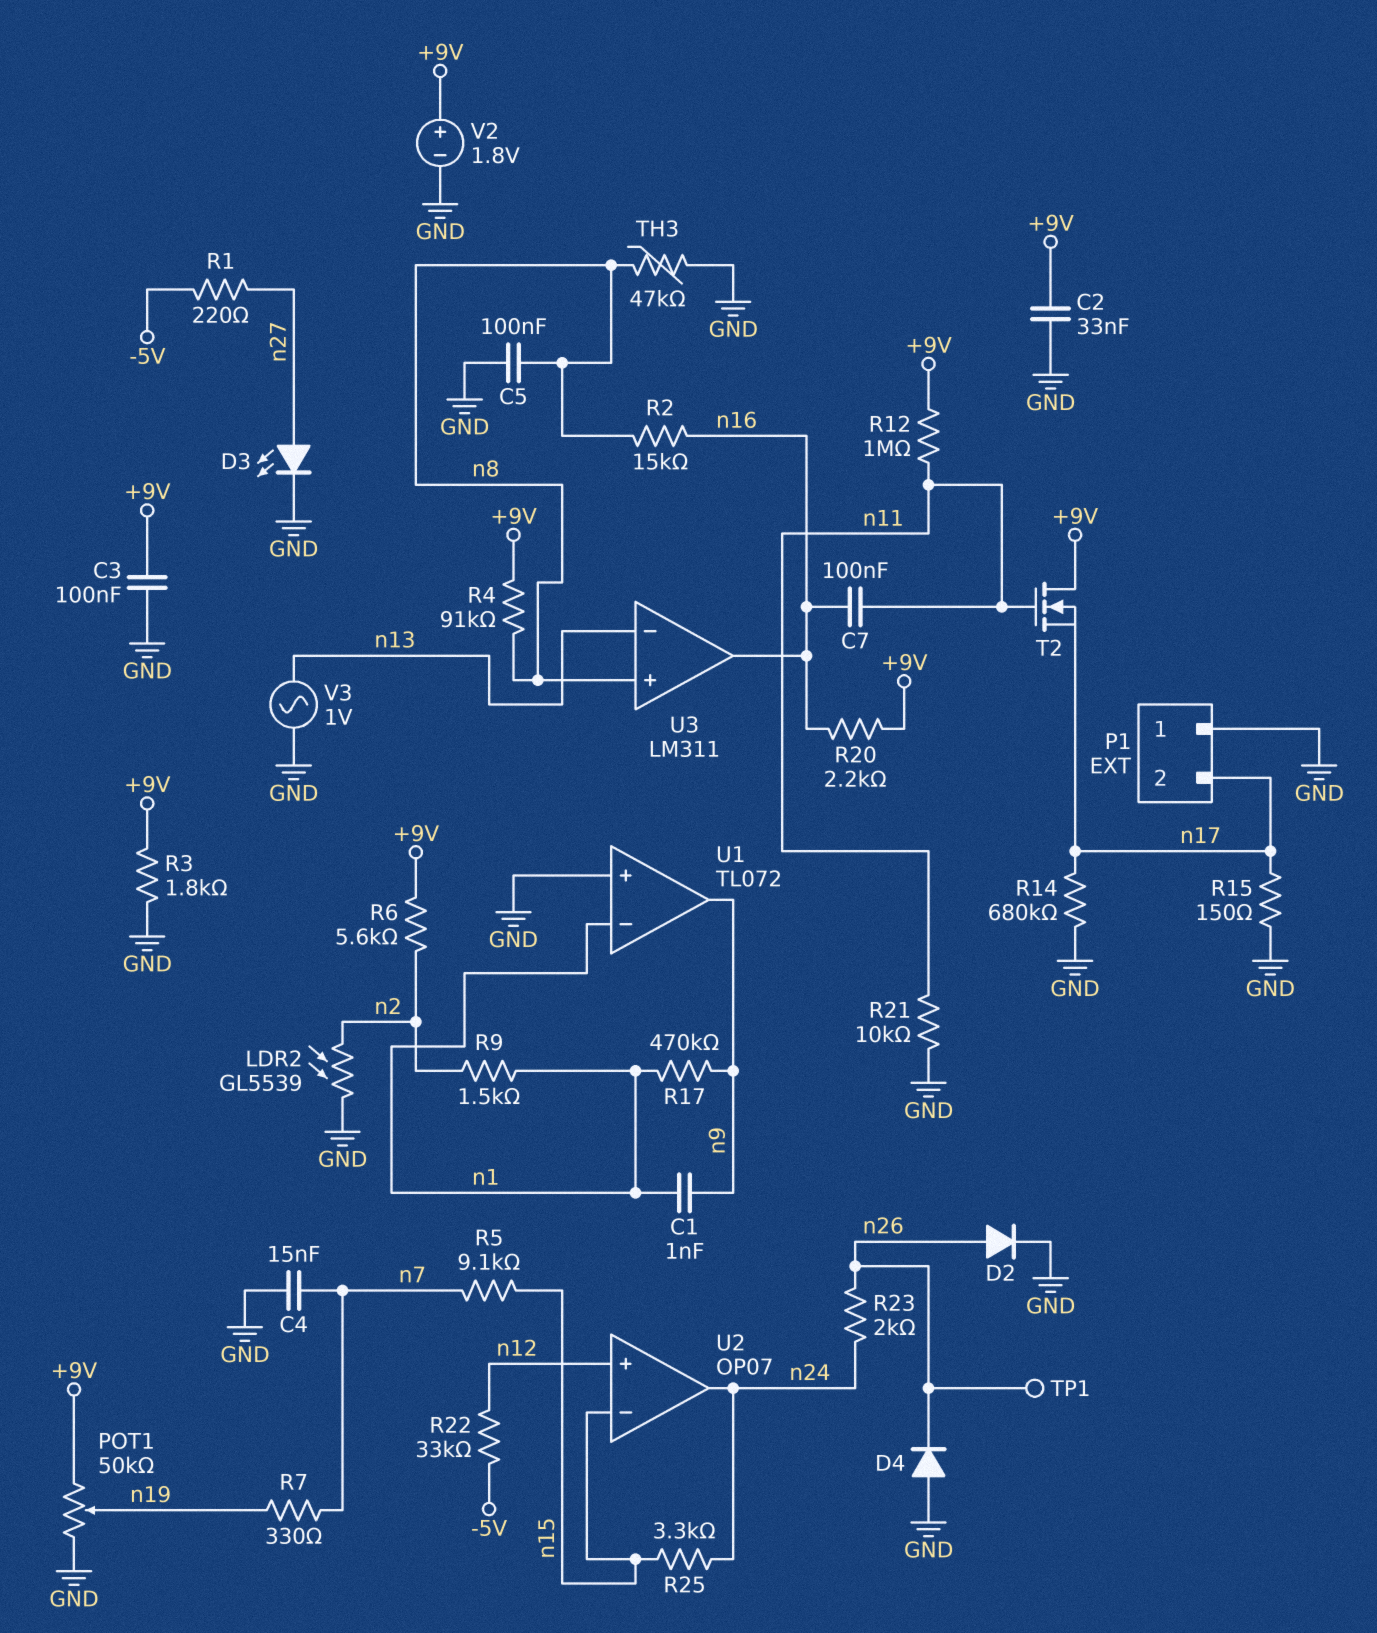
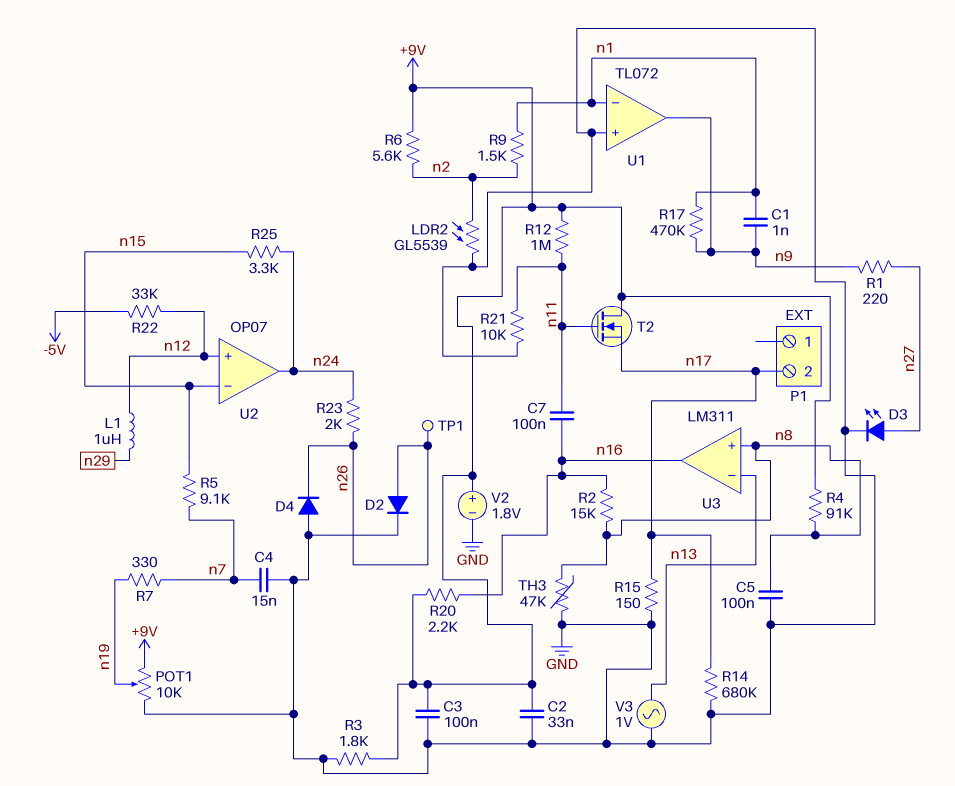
L1: none -> 1uH (n12, n29)
P1 pin 1: GND -> none
POT1: 50k (+9V, GND, wiper n19) -> 10k (+9V, GND, wiper n19)
R1: 220 (-5V, n27) -> 220 (n9, n27)

